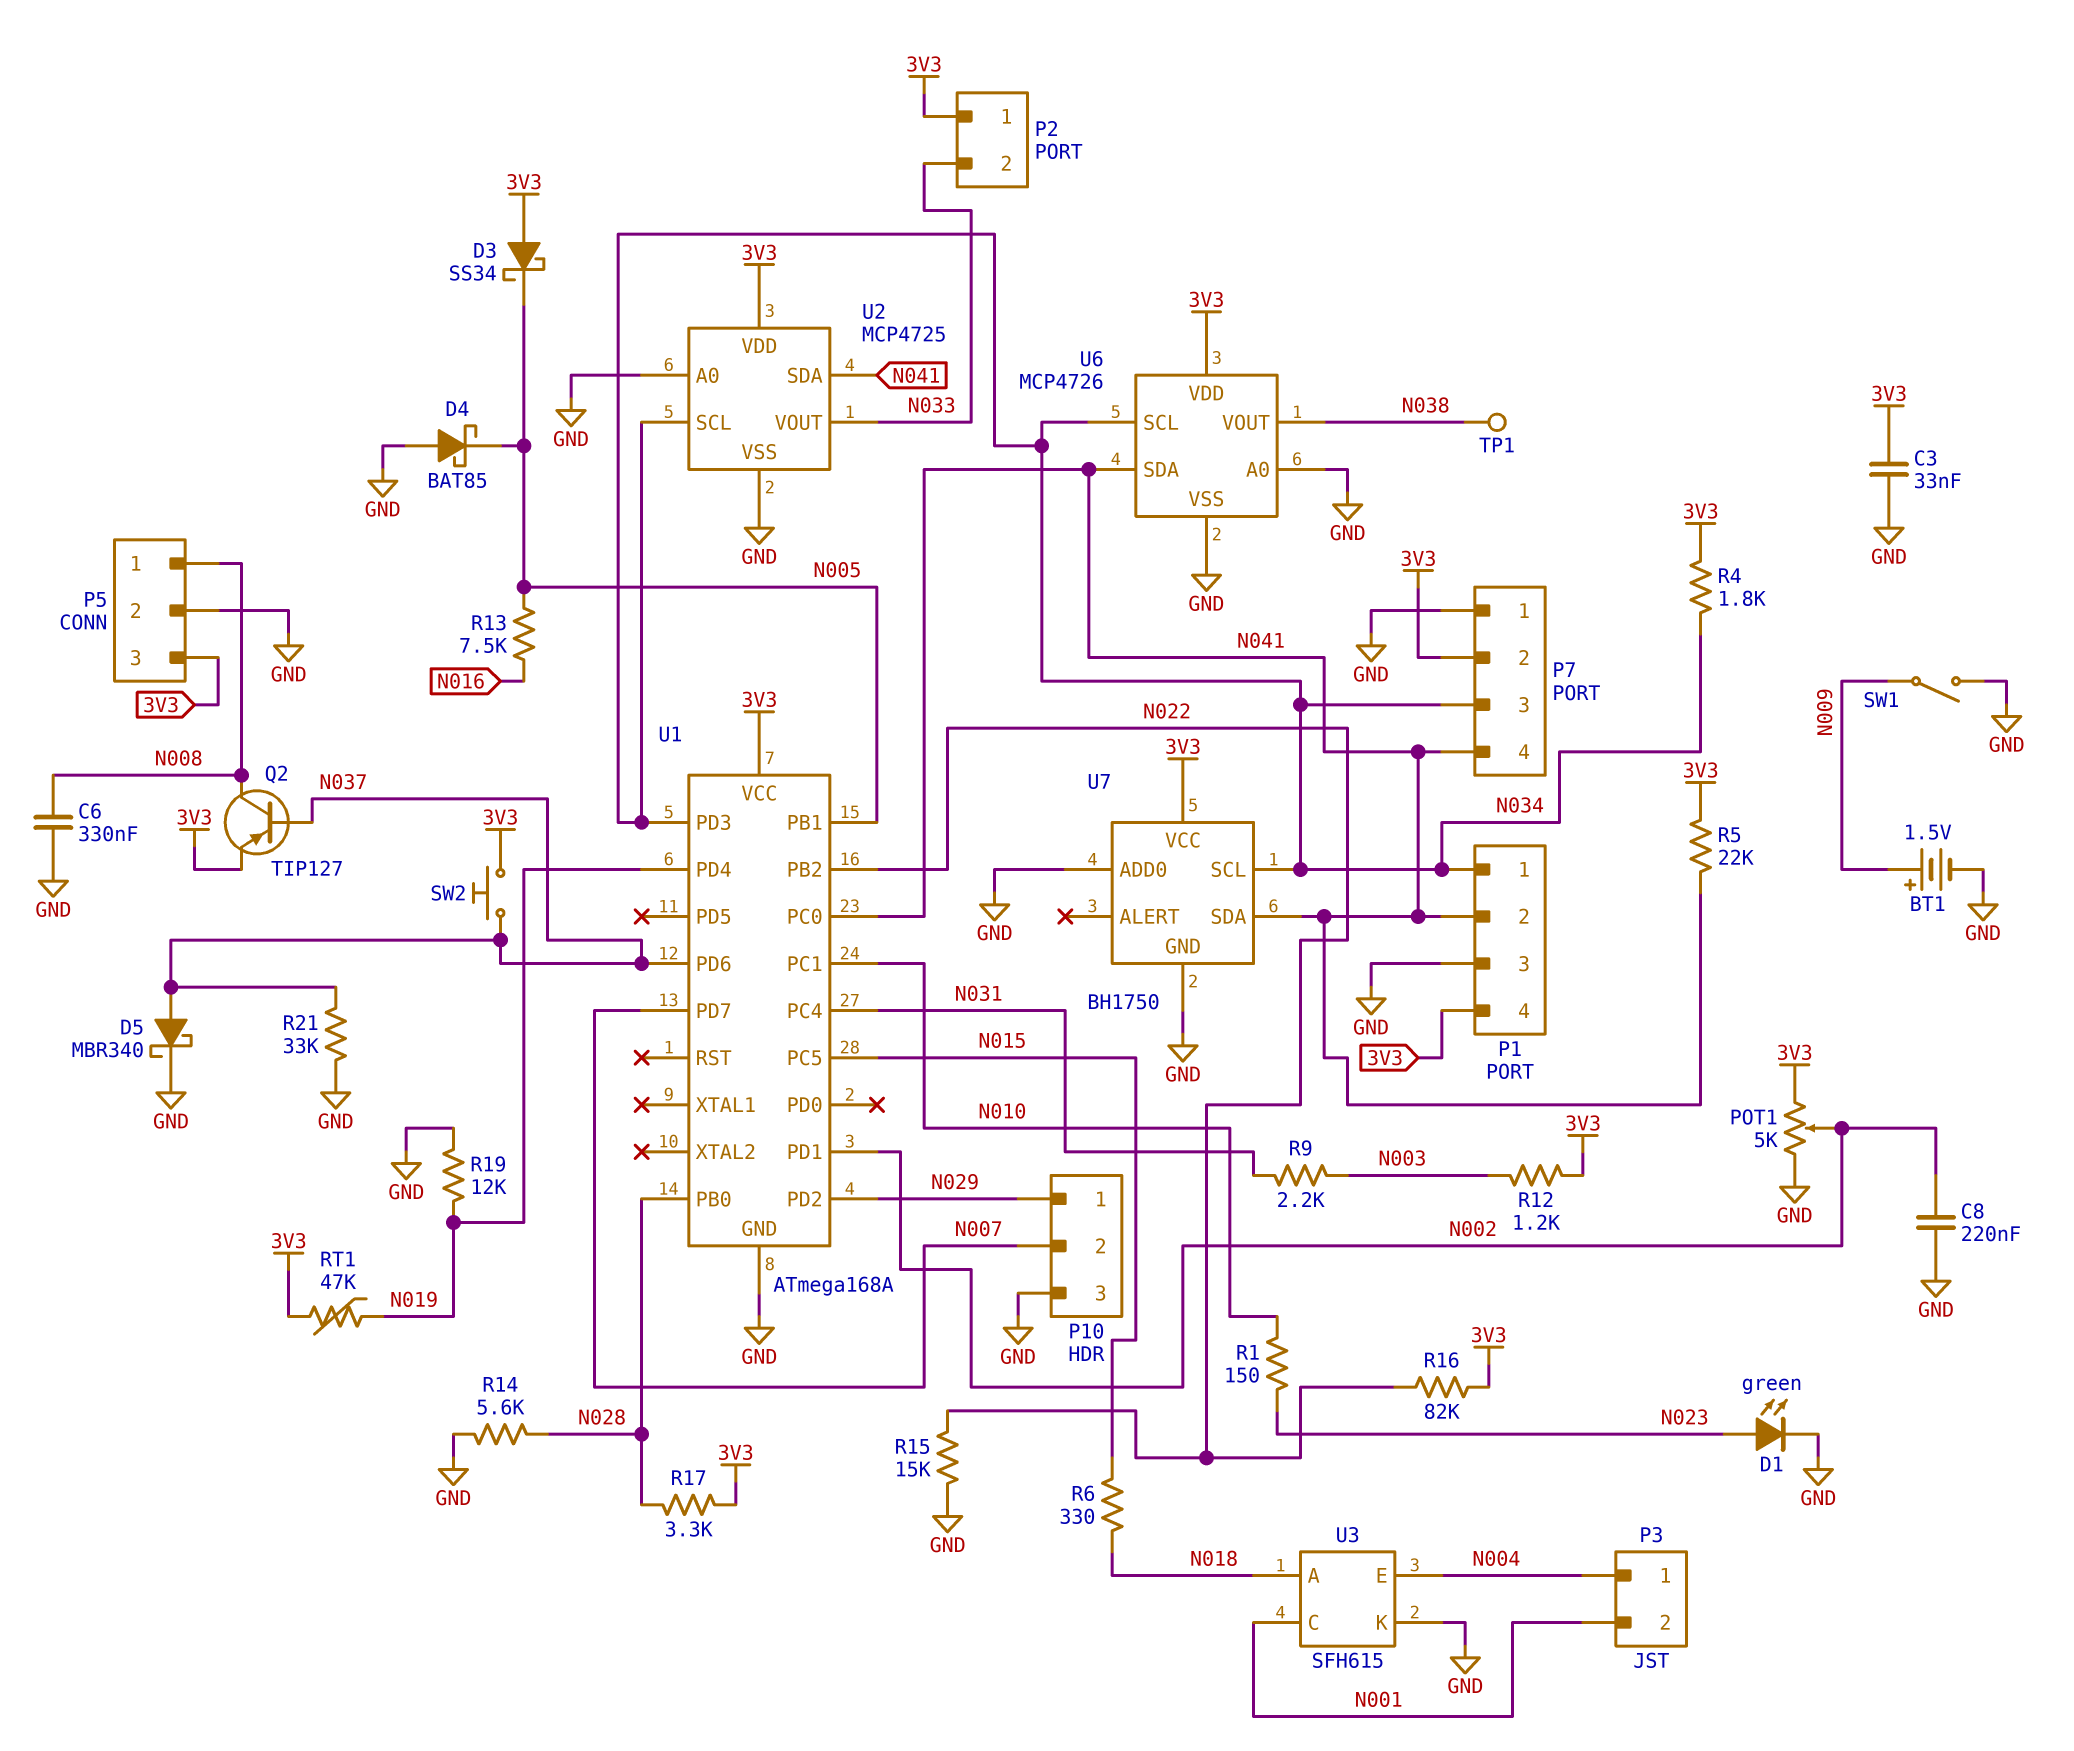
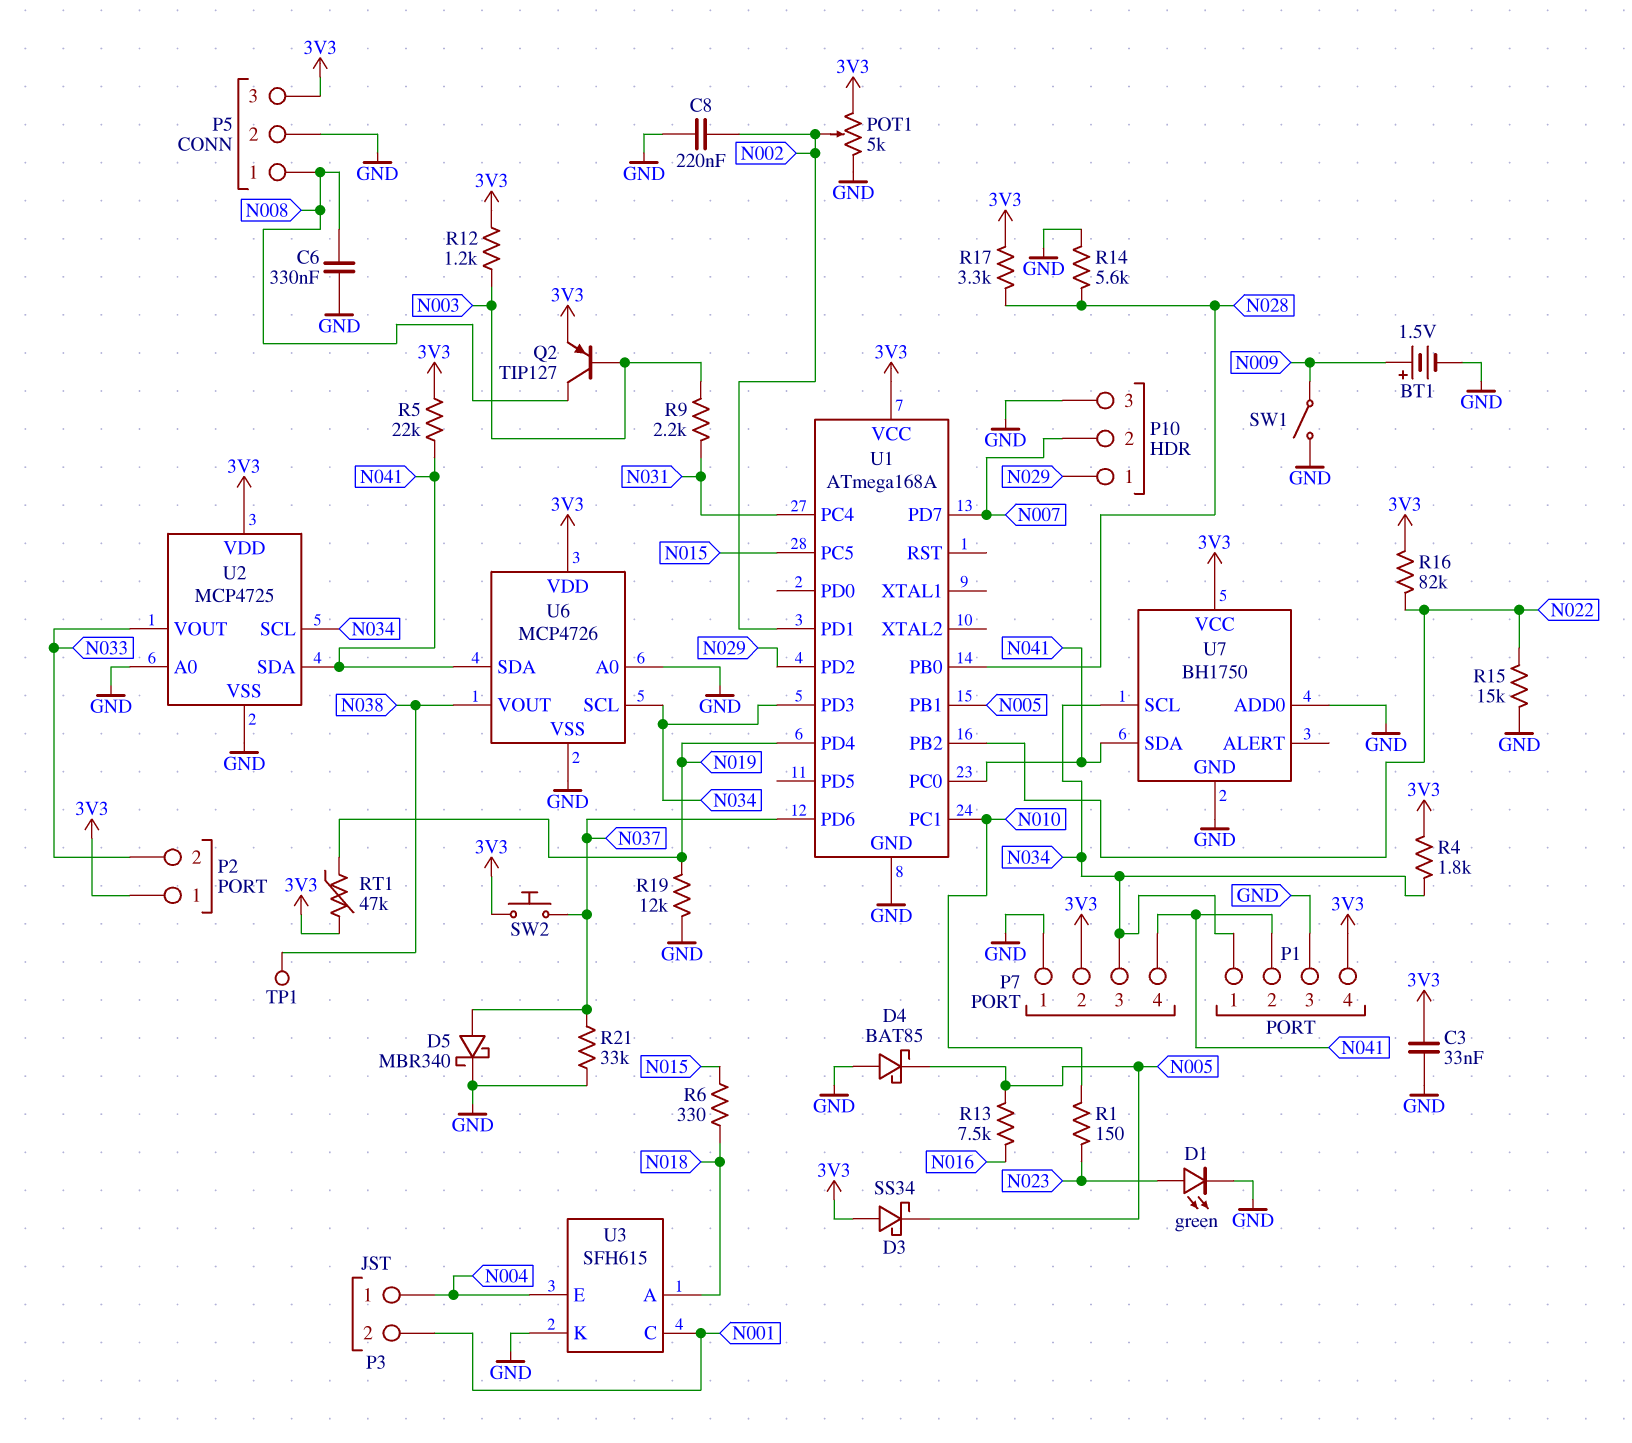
Q2: PNP TIP127 (B N037, C N008, E 3V3) -> PNP TIP127 (B N003, C N008, E 3V3)

